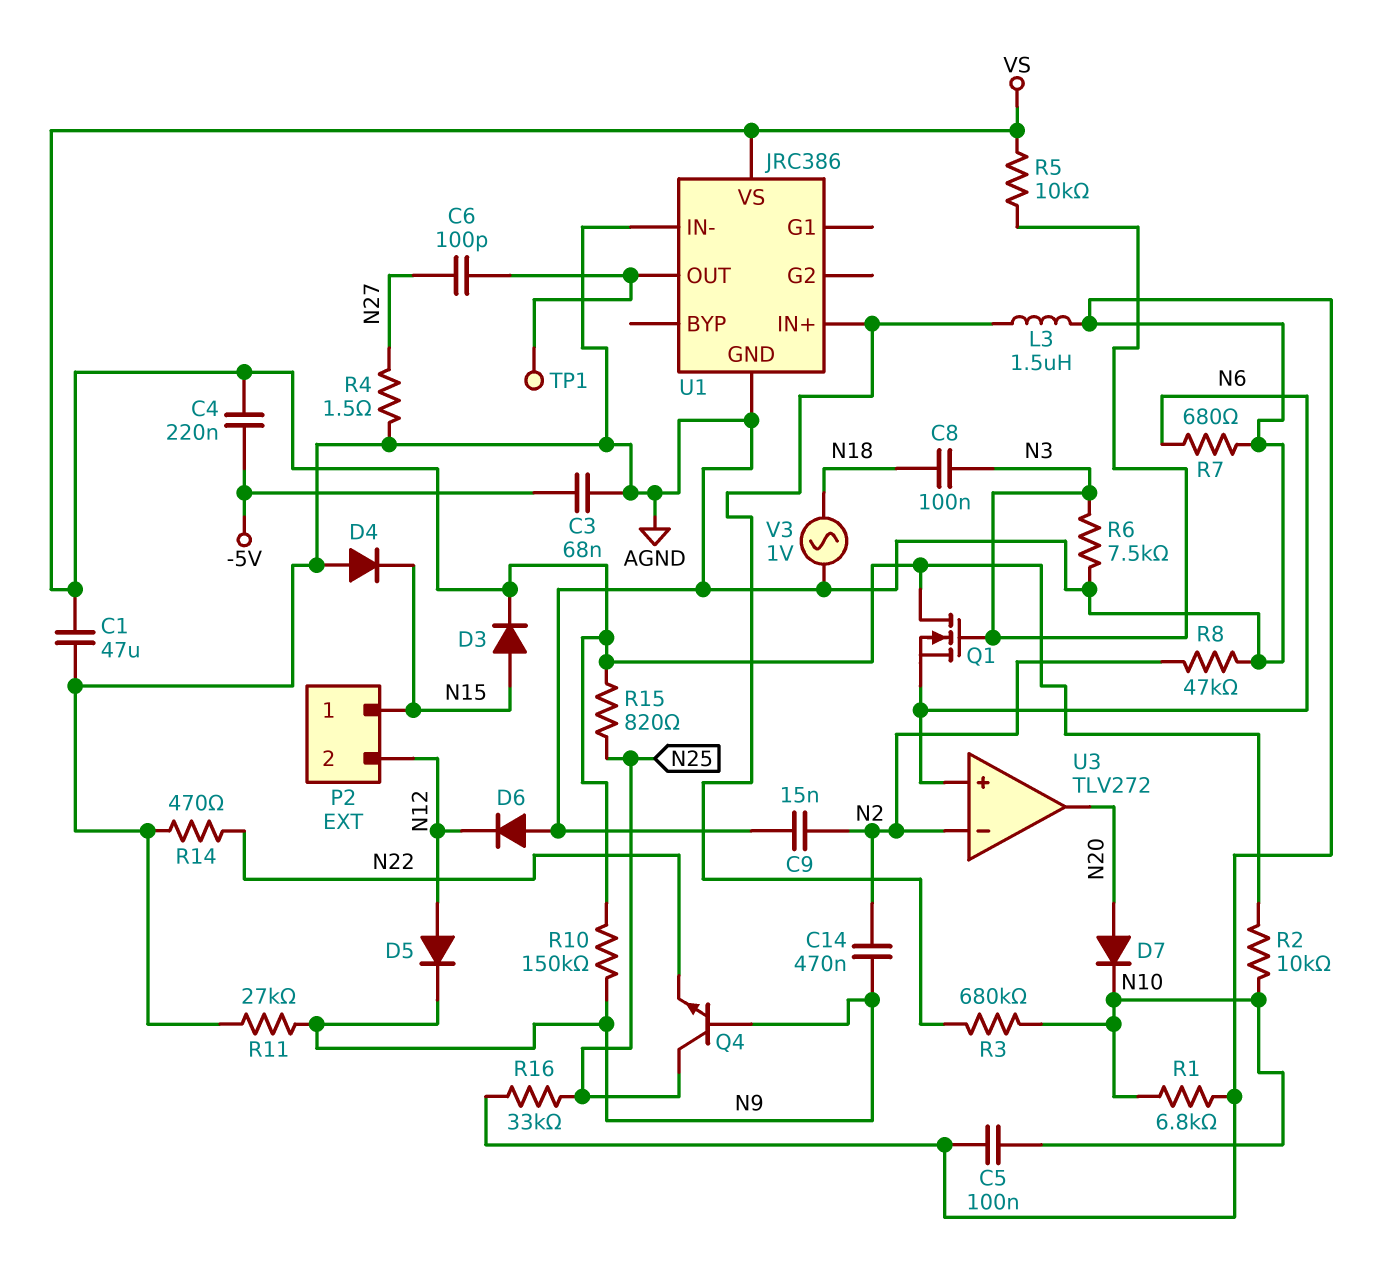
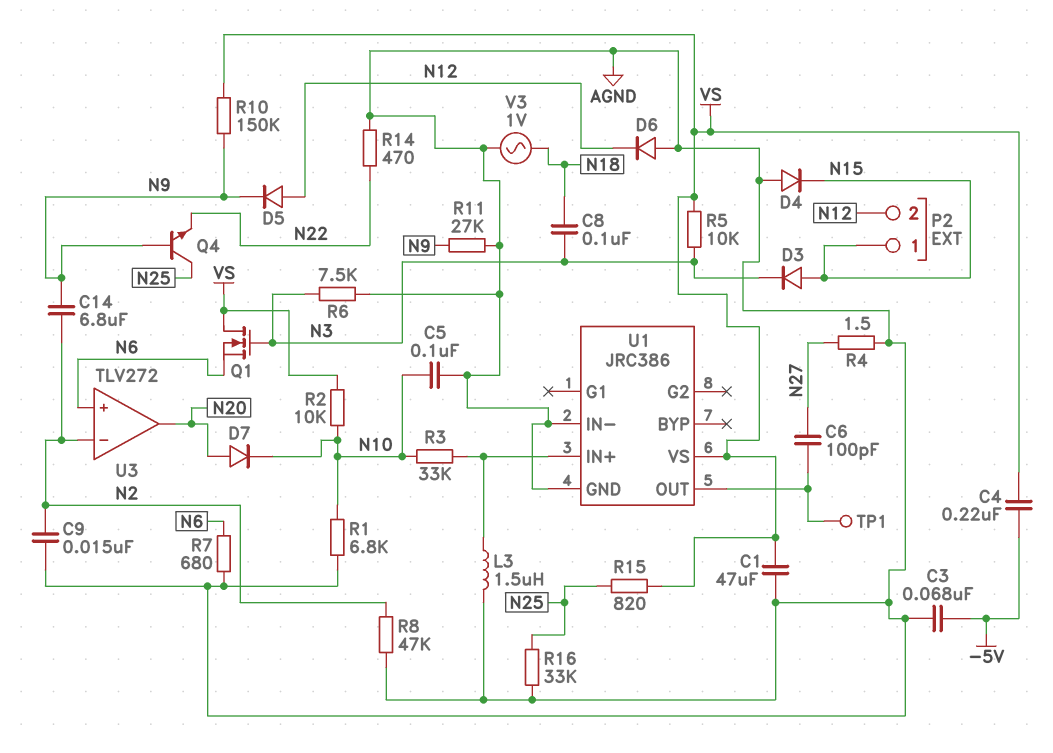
C14: 470nF (N2, N9) -> 6.8uF (N2, N9)
D3: diode (A N15, K VS) -> diode (A N15, K N3)
R3: 680k (N10, U1/IN+) -> 33k (N10, U1/IN+)

